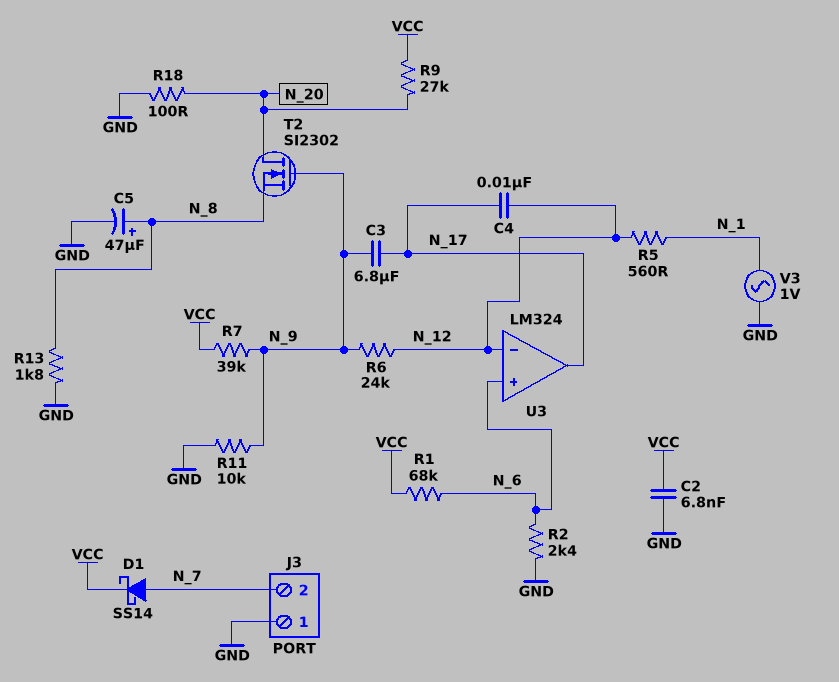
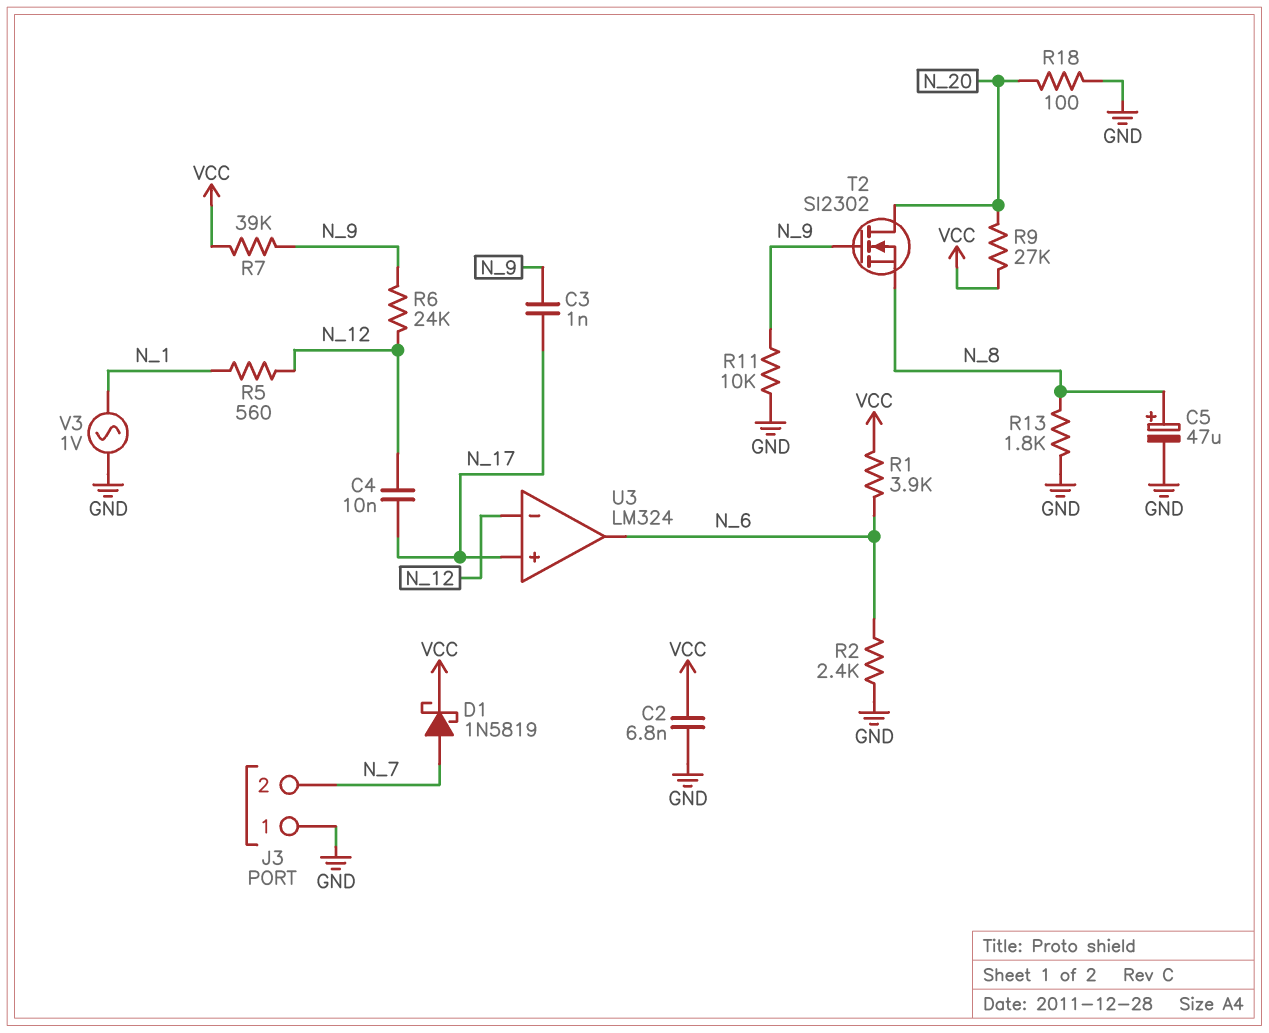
C3: 6.8uF (N_9, N_17) -> 1nF (N_9, N_17)
D1: schottky SS14 (A N_7, K VCC) -> schottky 1N5819 (A N_7, K VCC)
R1: 68k (N_6, VCC) -> 3.9k (N_6, VCC)
U3 pin in+: N_6 -> N_17
U3 pin out: N_17 -> N_6

